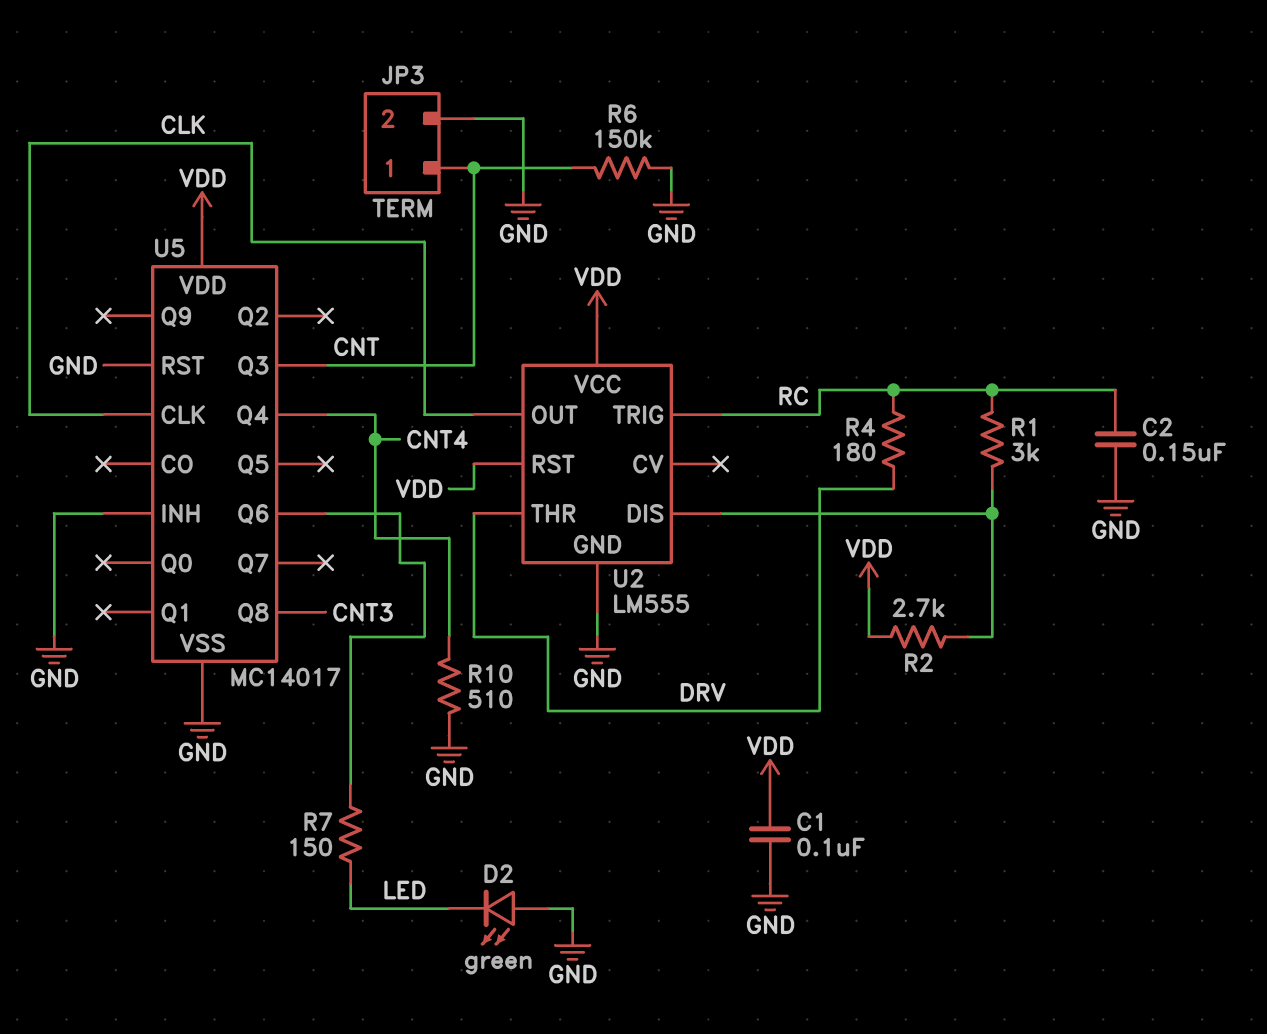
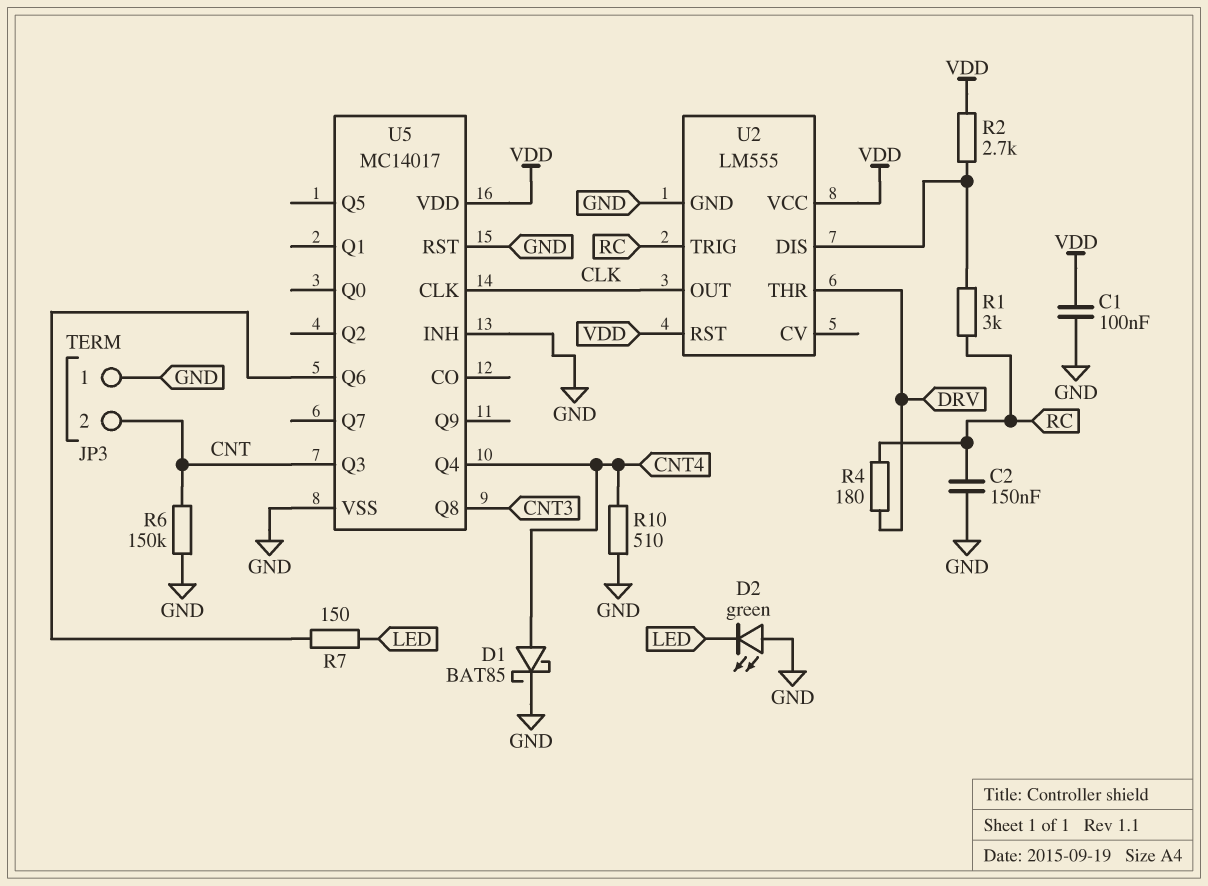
D1: none -> schottky BAT85 (A CNT4, K GND)
JP3 pin 1: CNT -> GND
JP3 pin 2: GND -> CNT

